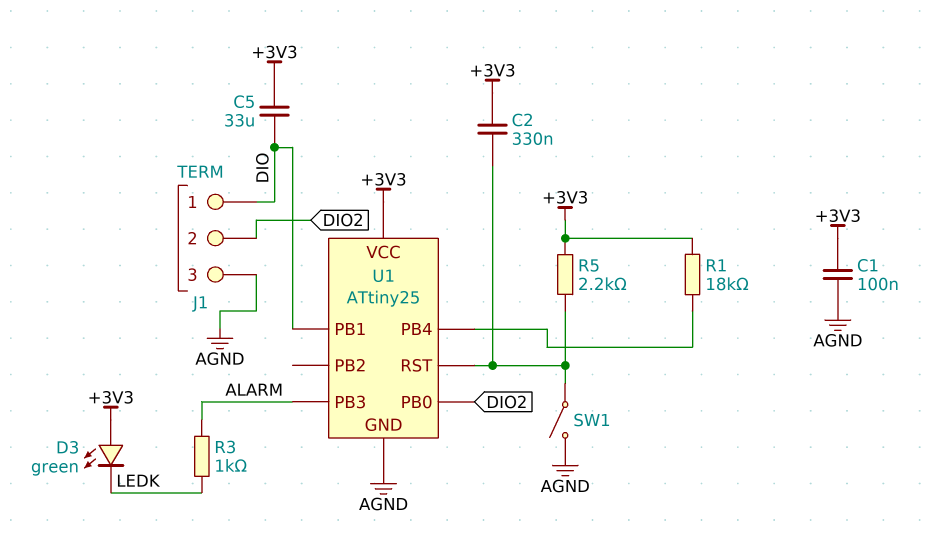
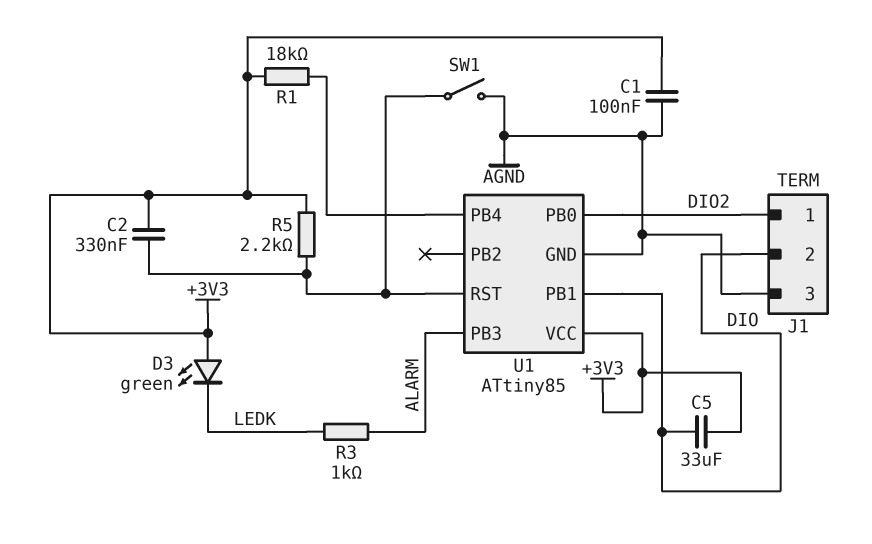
J1 pin 1: DIO -> DIO2
J1 pin 2: DIO2 -> DIO
U1: ATtiny25 -> ATtiny85

